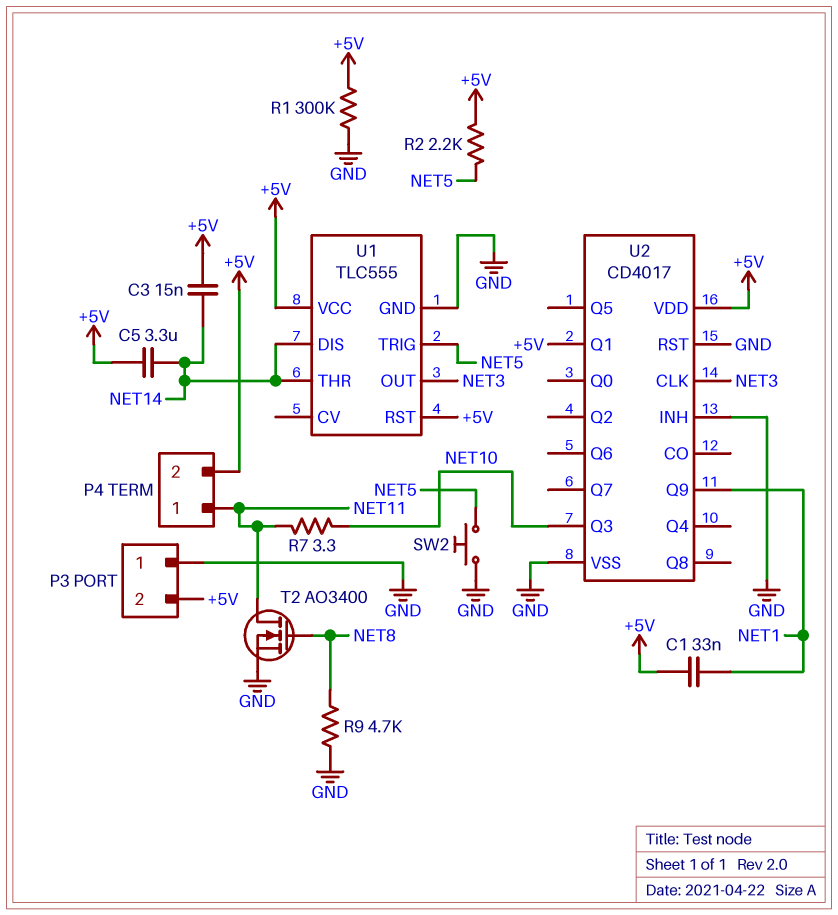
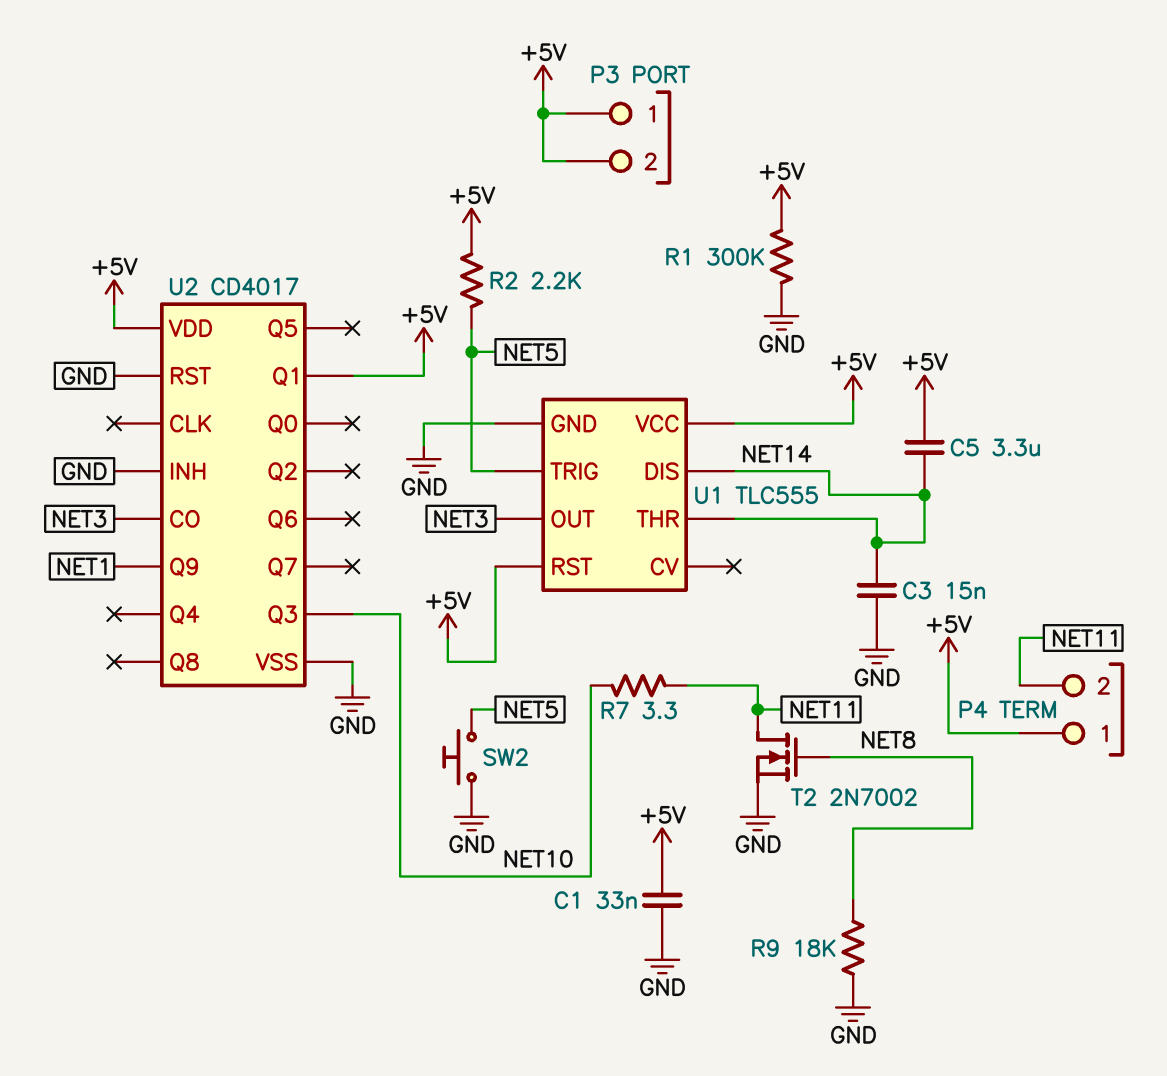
C1: 33nF (+5V, NET1) -> 33nF (+5V, GND)
C3: 15nF (+5V, NET14) -> 15nF (GND, NET14)
P3 pin 1: GND -> +5V
P4 pin 1: NET11 -> +5V
P4 pin 2: +5V -> NET11
R9: 4.7k (GND, NET8) -> 18k (GND, NET8)
T2: NMOS AO3400 (G NET8, D NET11, S GND) -> NMOS 2N7002 (G NET8, D NET11, S GND)
U2 pin CLK: NET3 -> none
U2 pin CO: none -> NET3

